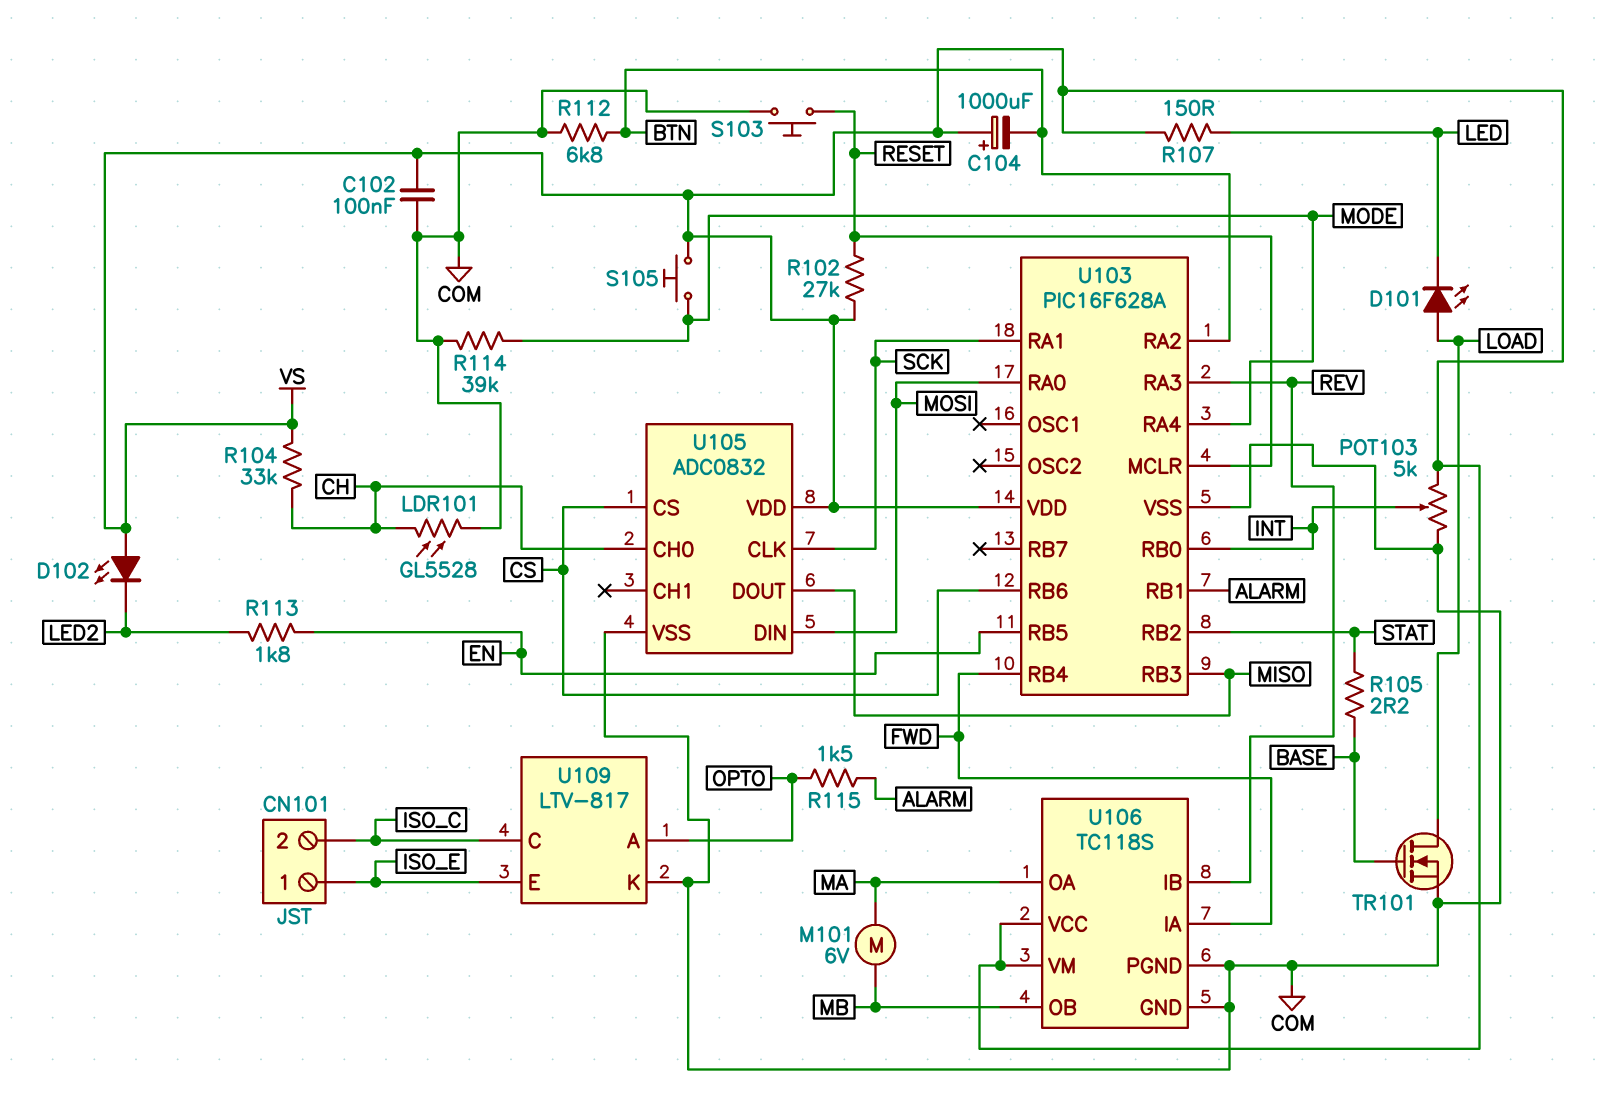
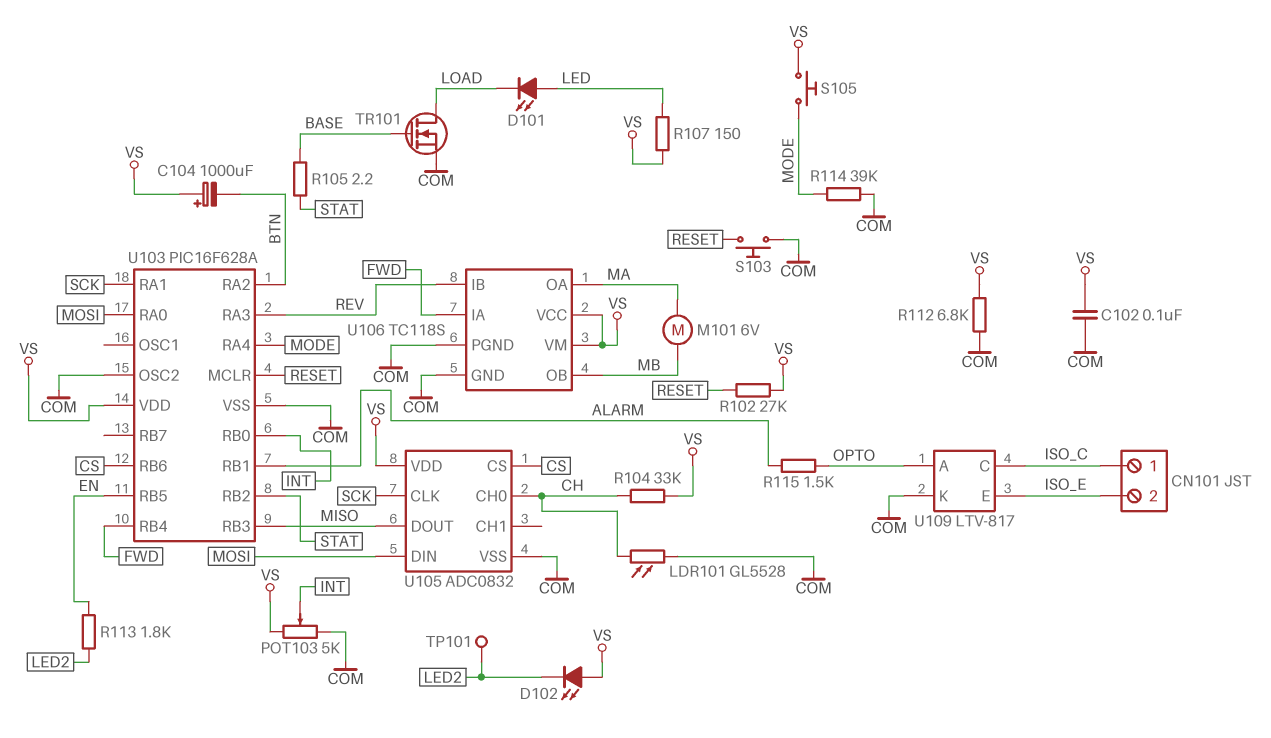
CN101 pin 1: ISO_E -> ISO_C
CN101 pin 2: ISO_C -> ISO_E
D101: LED (A LOAD, K LED) -> LED (A LED, K LOAD)
R112: 6.8k (BTN, COM) -> 6.8k (COM, VS)
TP101: none -> test point (LED2)
U103 pin OSC2: none -> COM

